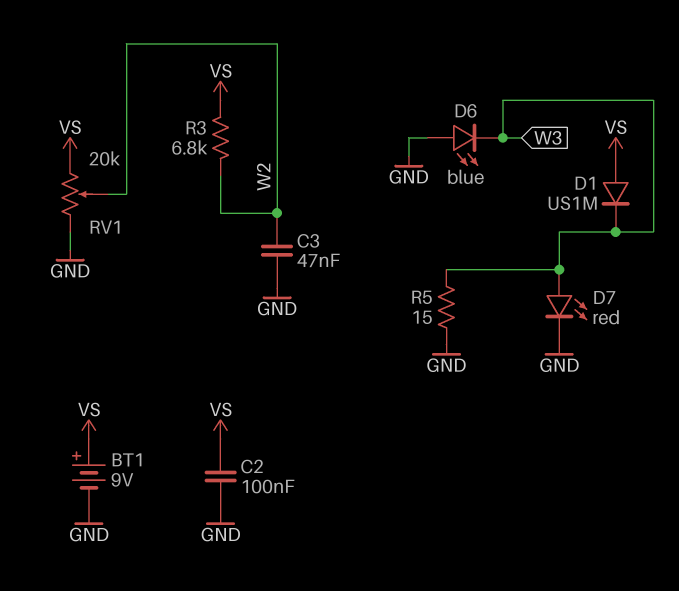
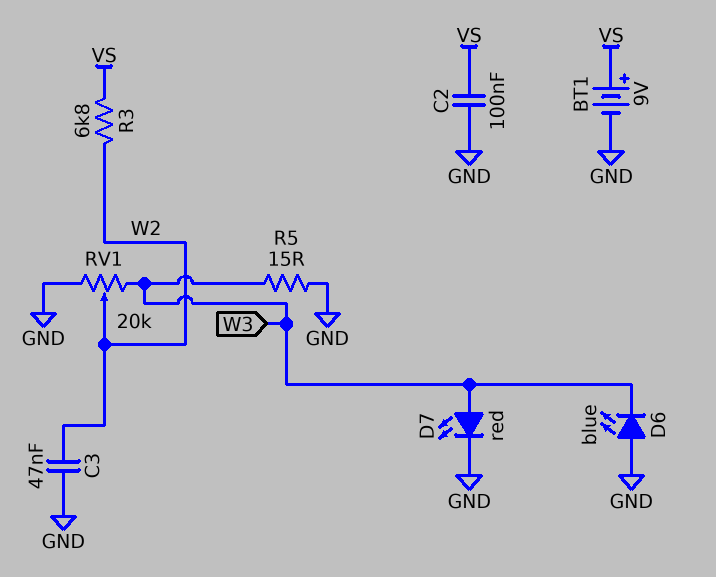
D1: diode US1M (A VS, K W3) -> none
RV1: 20k (GND, VS, wiper W2) -> 20k (GND, W3, wiper W2)

